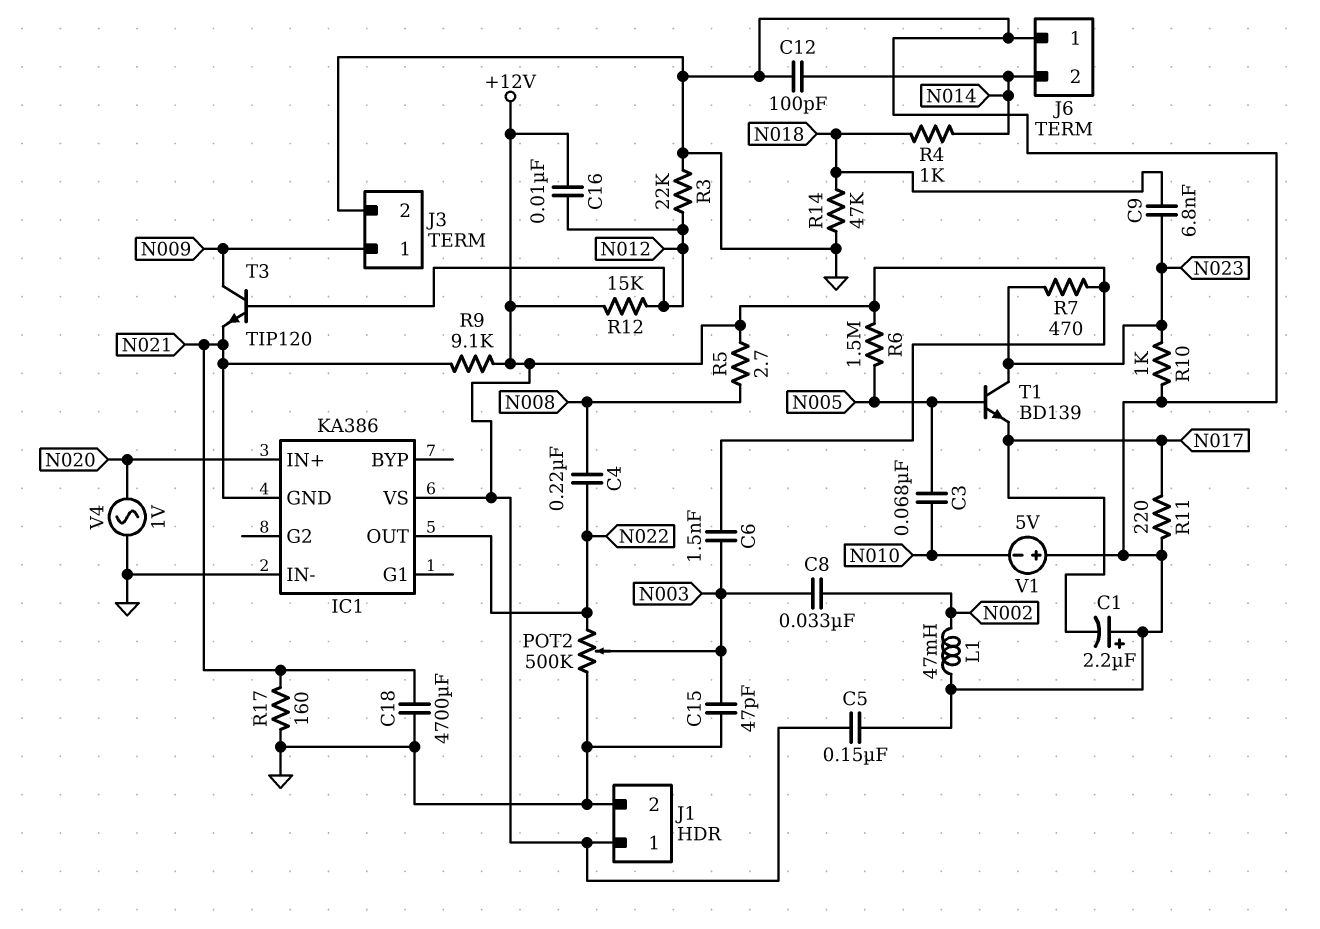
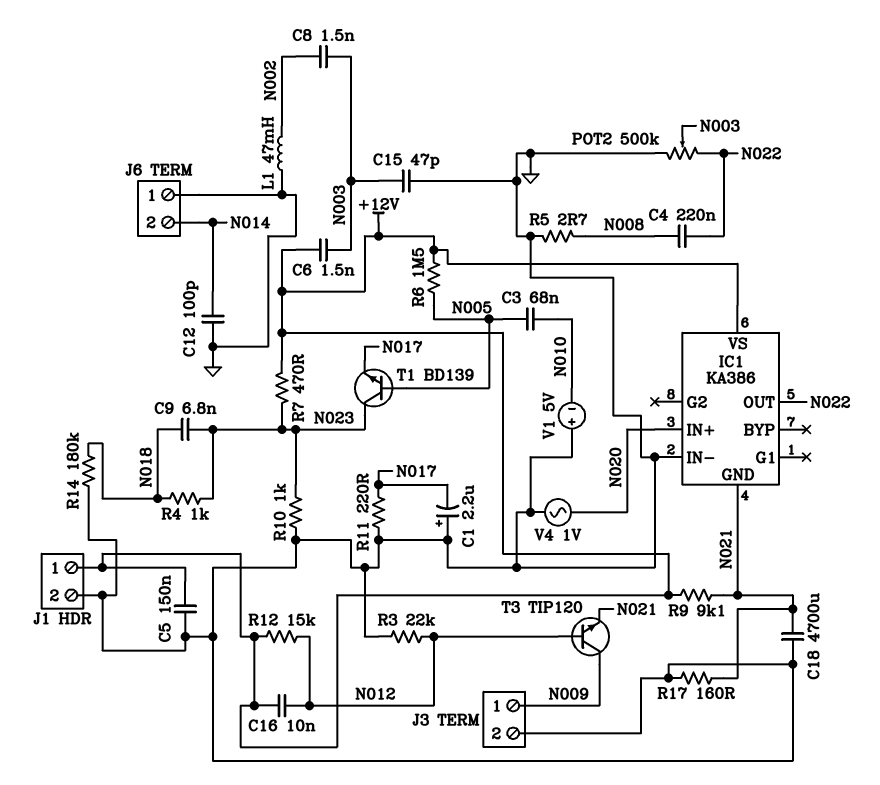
C8: 33nF (N002, N003) -> 1.5nF (N002, N003)
R4: 1k (N014, N018) -> 1k (N018, N023)
R5: 2.7 (+12V, N008) -> 2.7 (GND, N008)
R14: 47k (GND, N018) -> 180k (GND, N018)

